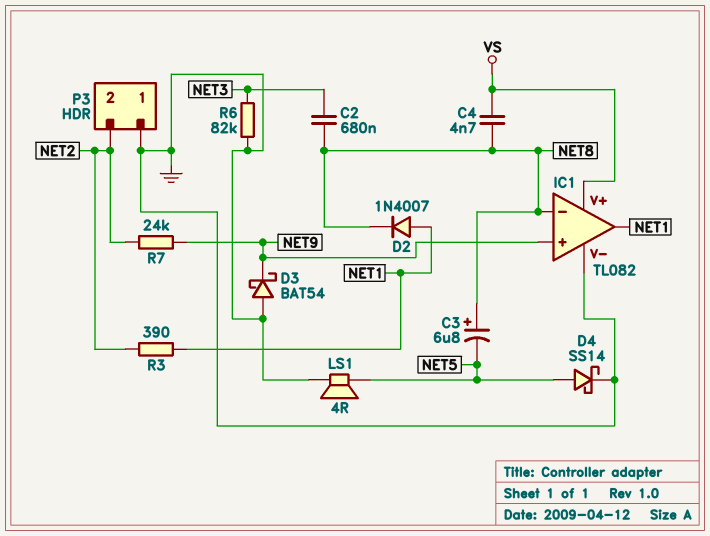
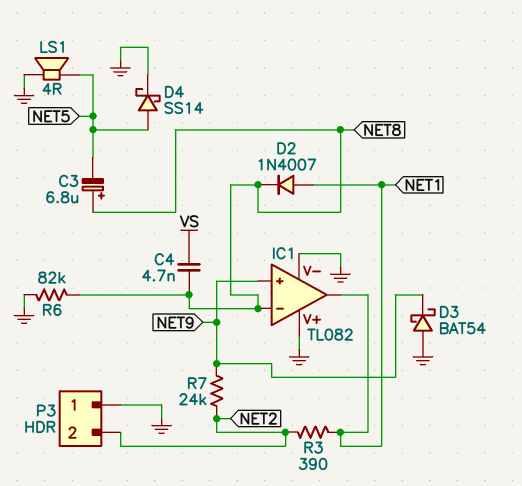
C2: 680nF (NET3, NET8) -> none
IC1 pin V+: VS -> GND
R6: 82k (GND, NET3) -> 82k (GND, NET8)

